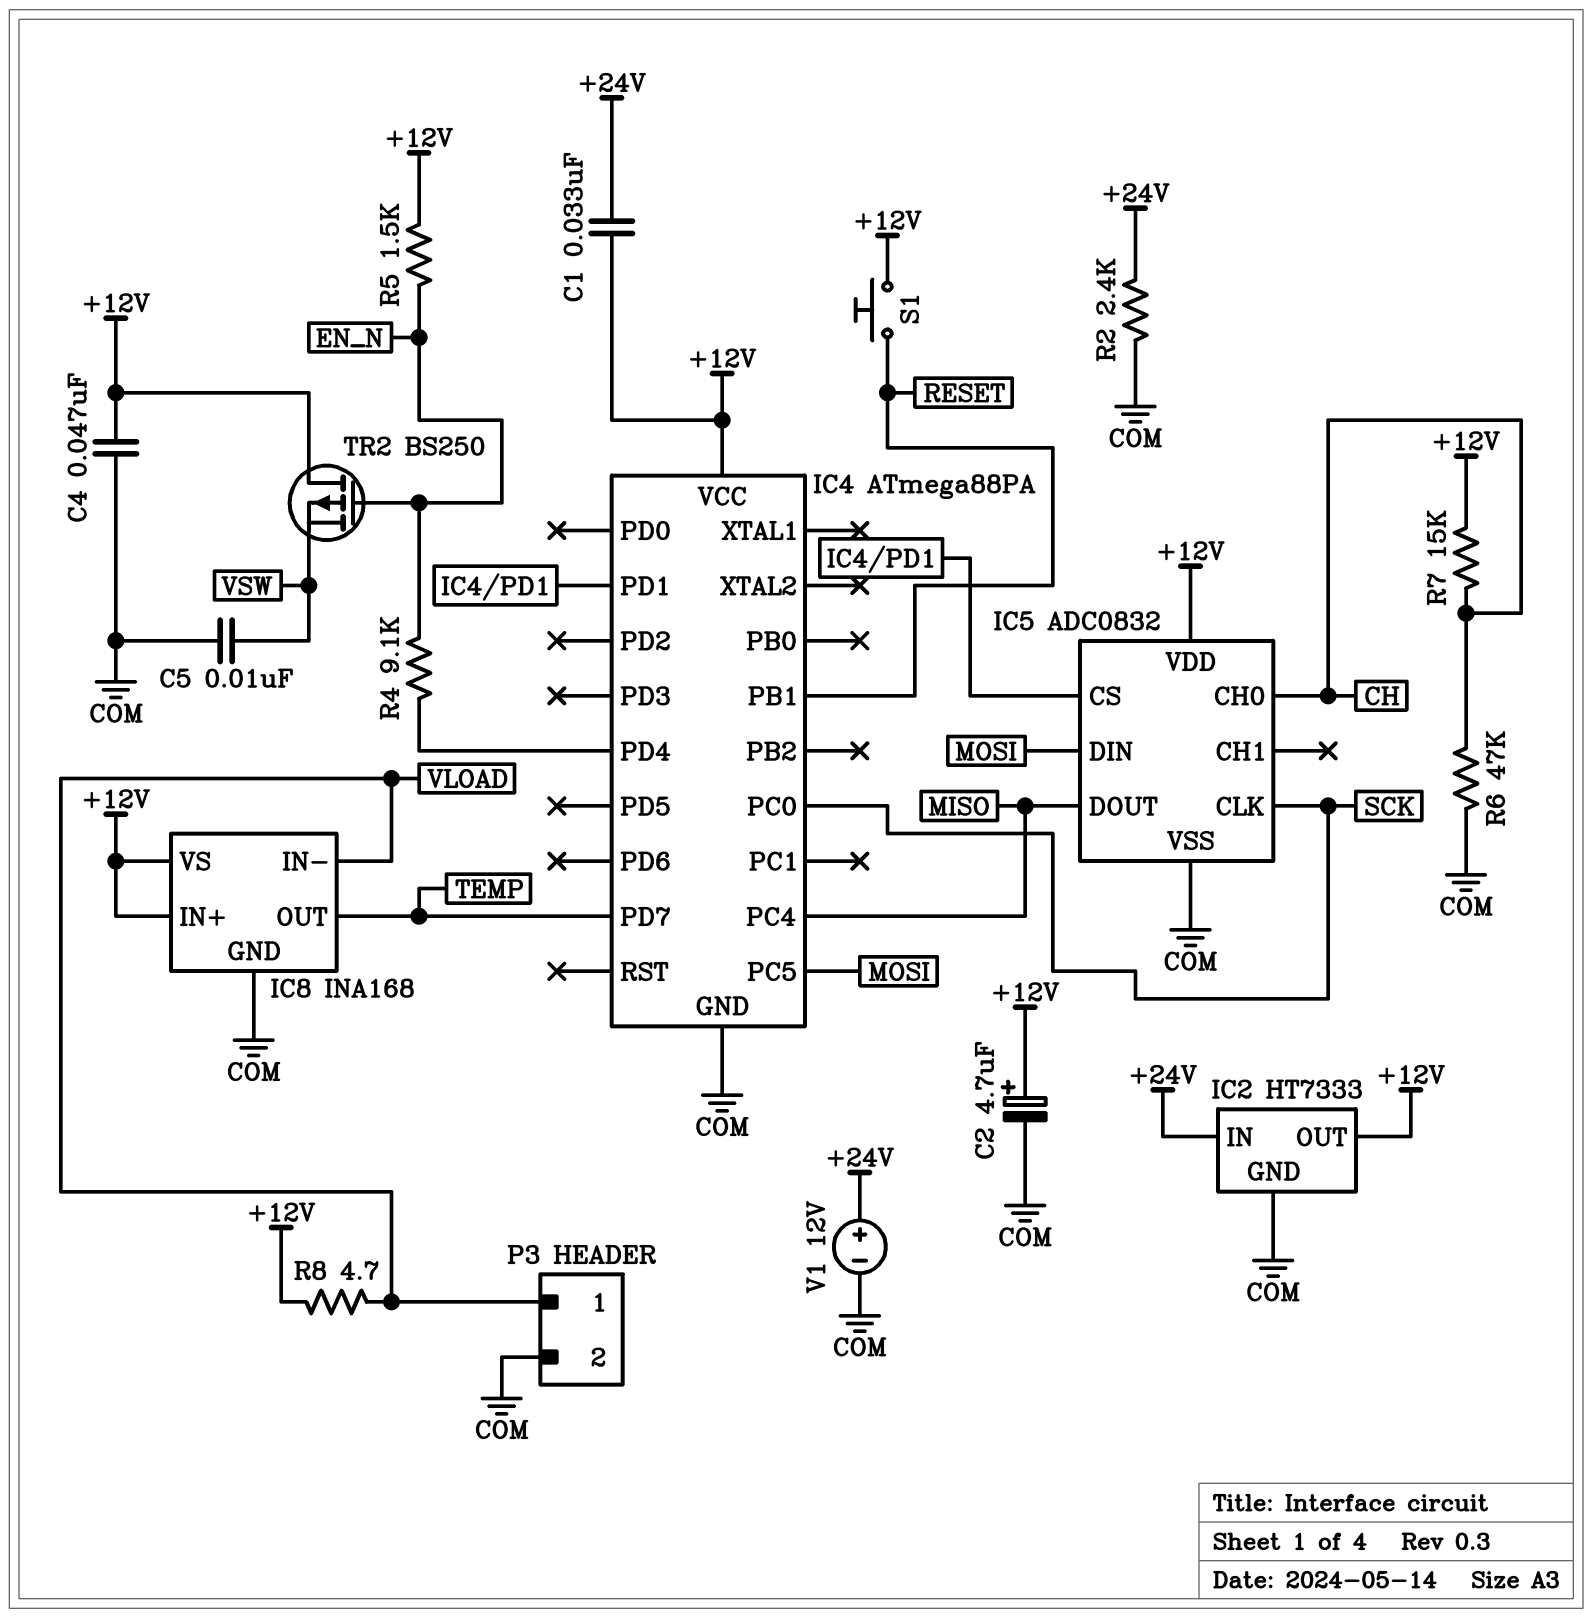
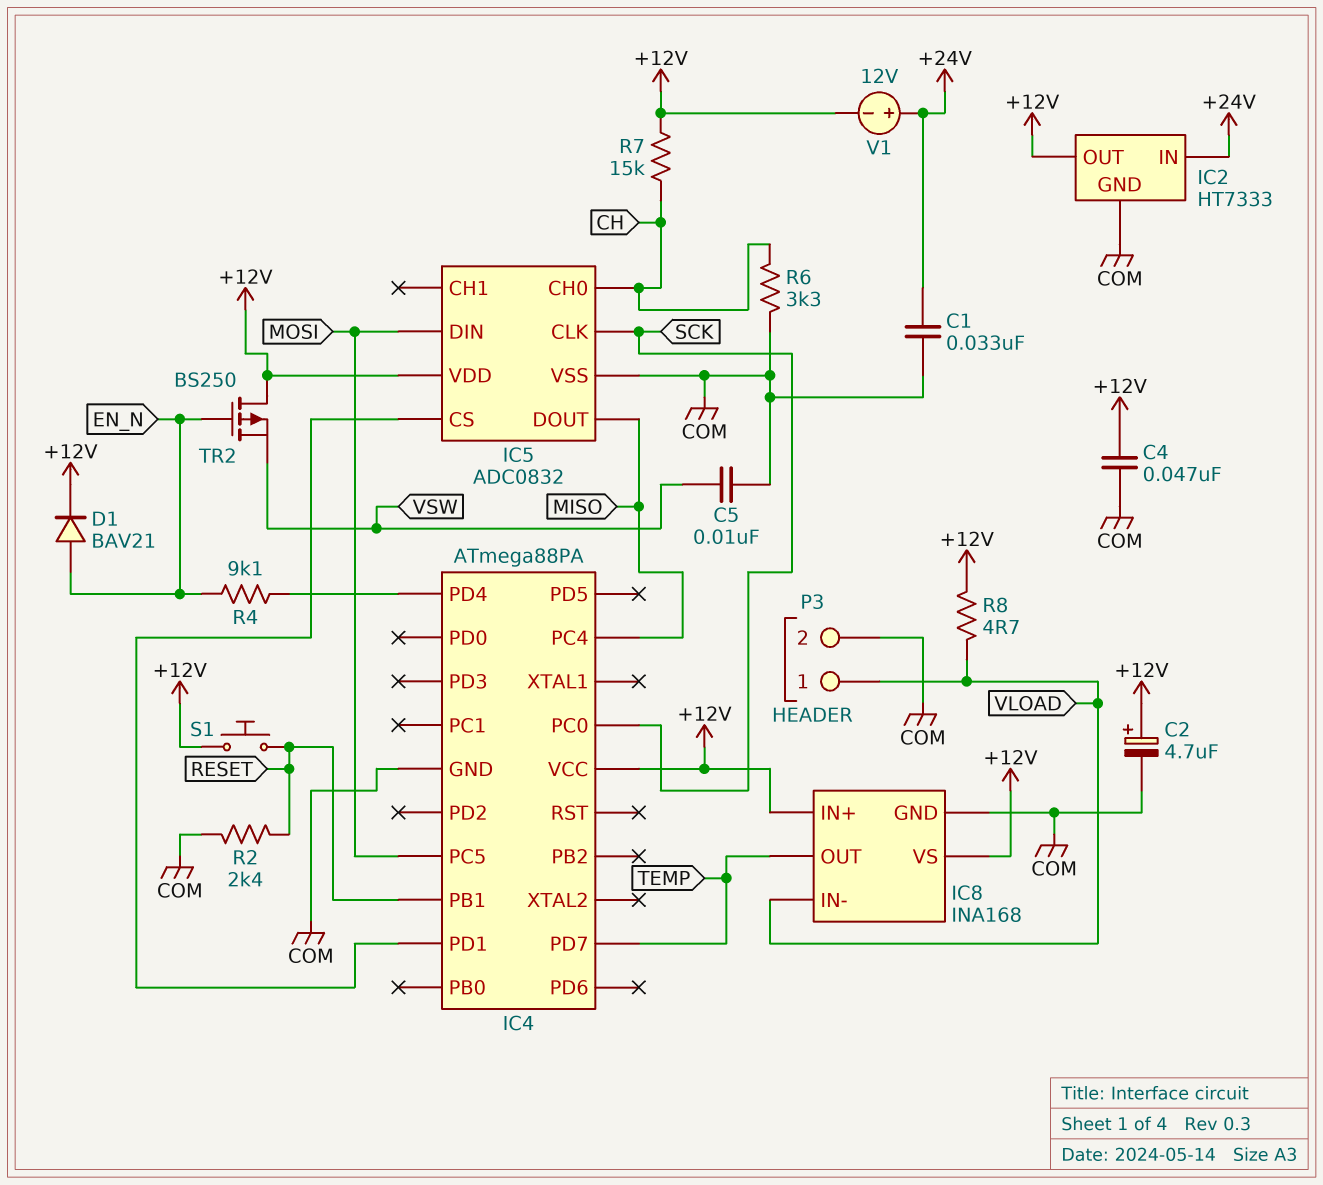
C1: 33nF (+12V, +24V) -> 33nF (+24V, COM)
D1: none -> diode BAV21 (A EN_N, K +12V)
R2: 2.4k (+24V, COM) -> 2.4k (COM, RESET)
R5: 1.5k (+12V, EN_N) -> none
R6: 47k (CH, COM) -> 3.3k (CH, COM)
V1: 12V (plus +24V, minus COM) -> 12V (plus +24V, minus +12V)

